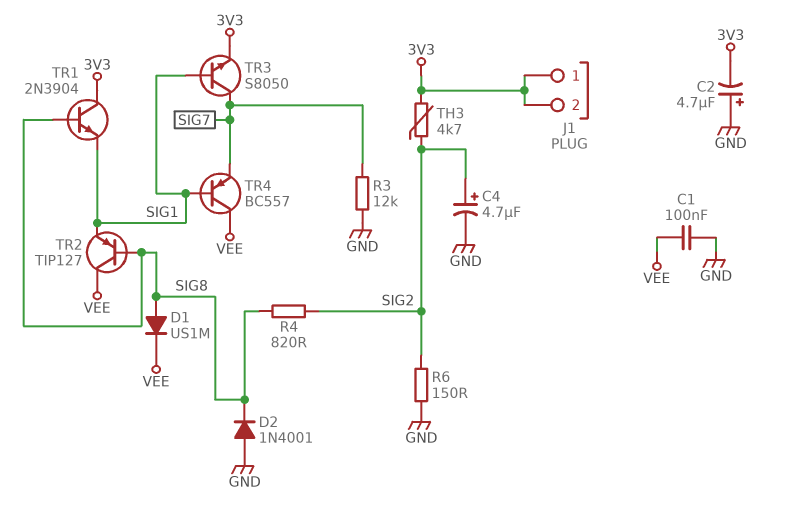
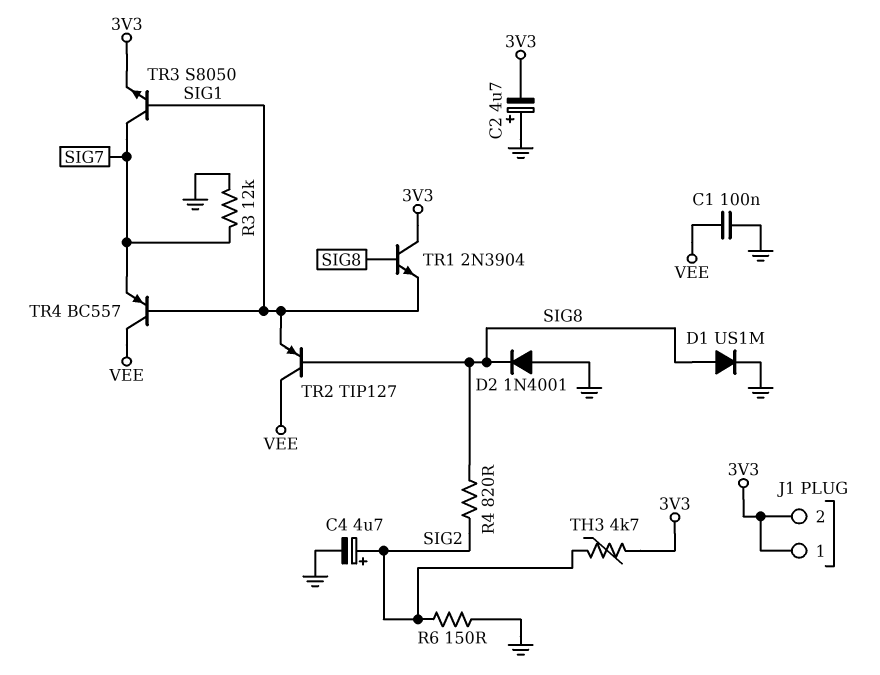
D1: diode US1M (A SIG8, K VEE) -> diode US1M (A SIG8, K GND)

